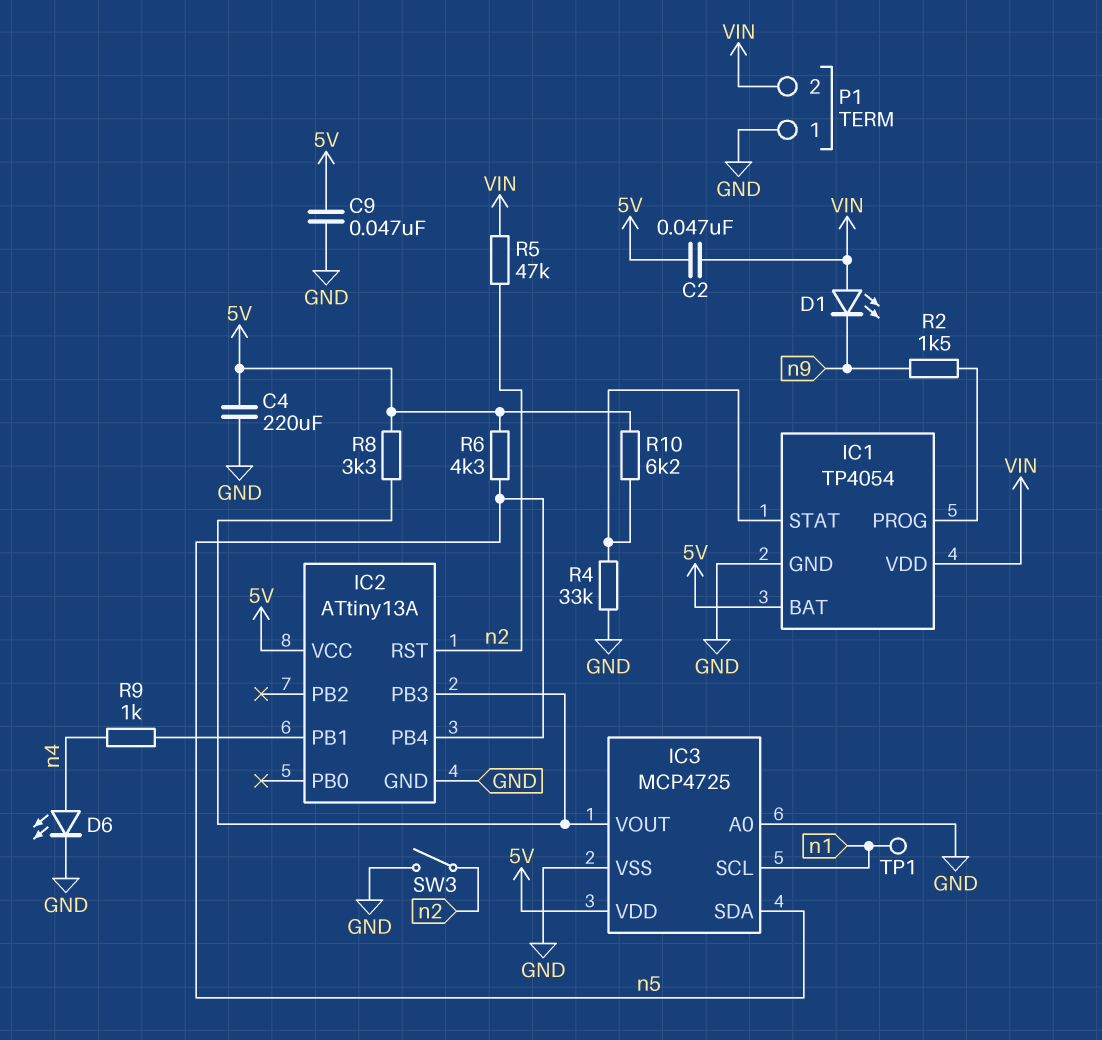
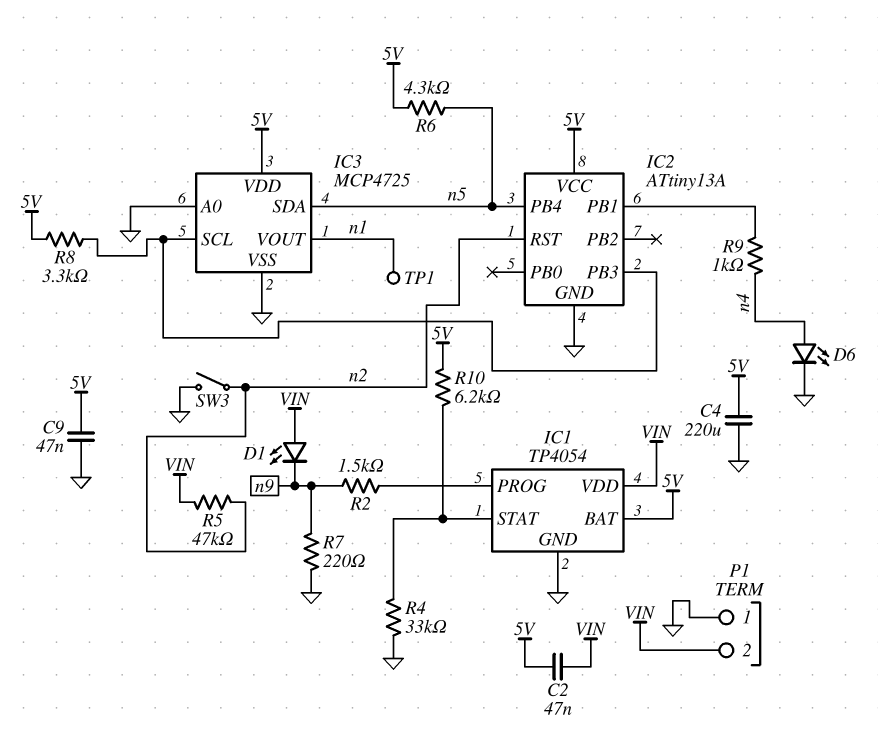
IC3 pin SCL: n1 -> IC2/PB3
IC3 pin VOUT: IC2/PB3 -> n1
R7: none -> 220 (GND, n9)

